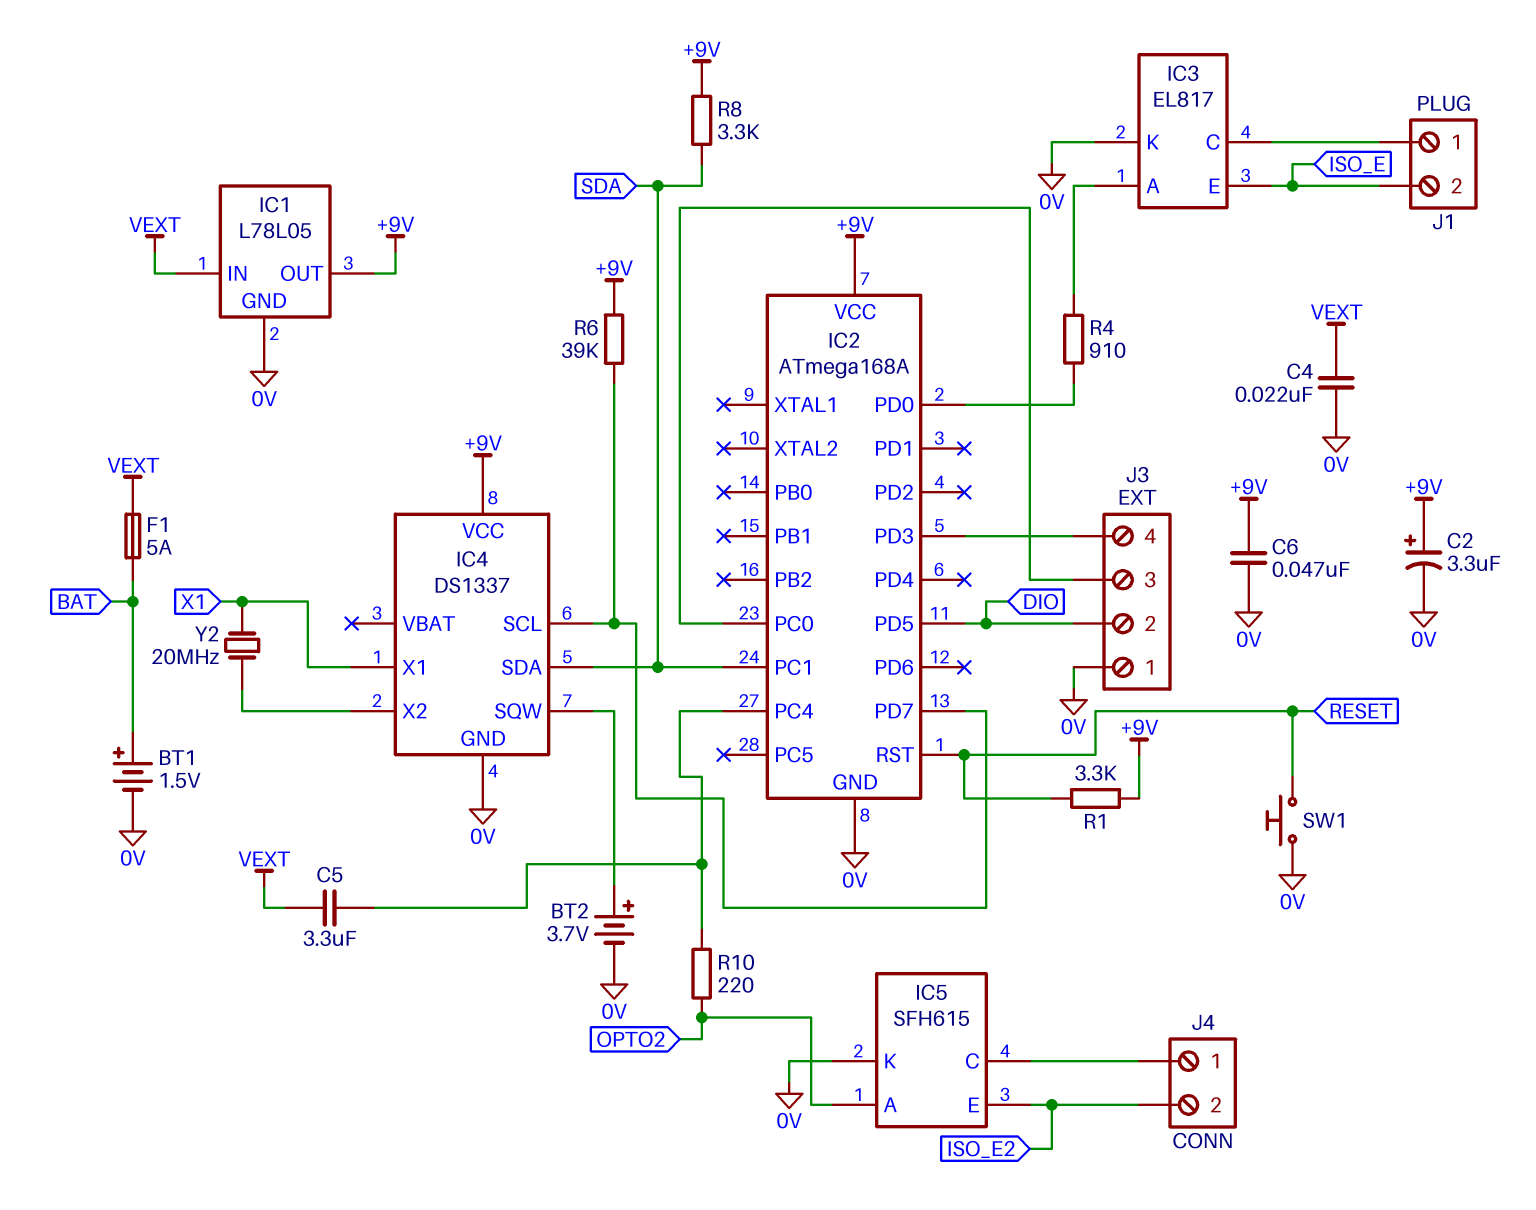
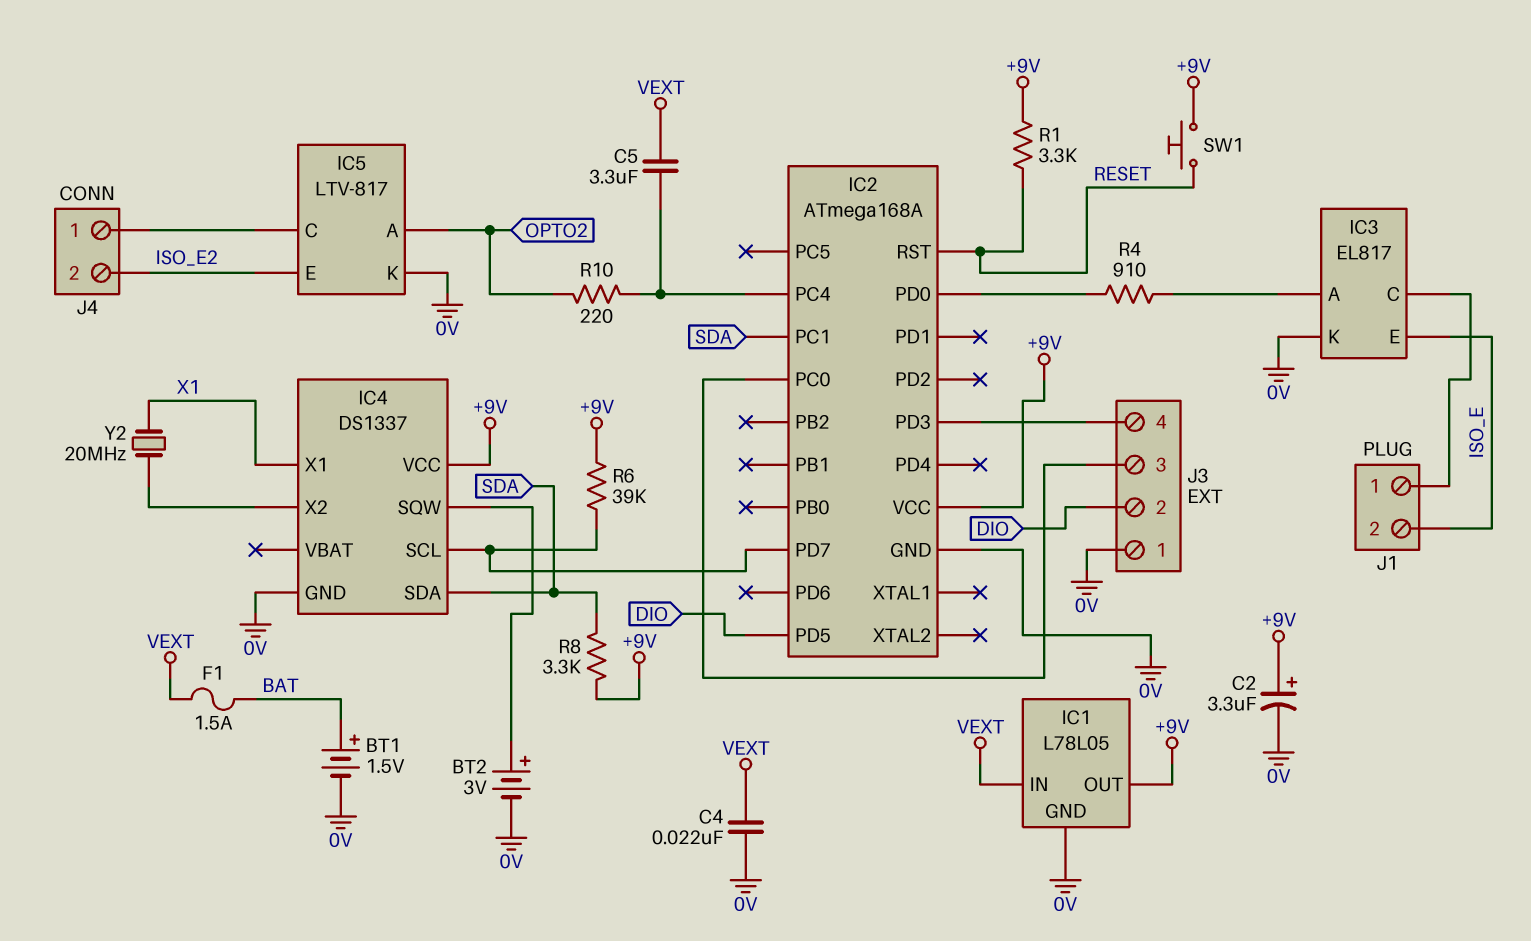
BT2: 3.7V (plus IC4/SQW, minus 0V) -> 3V (plus IC4/SQW, minus 0V)
C6: 47nF (+9V, 0V) -> none
F1: 5A (BAT, VEXT) -> 1.5A (BAT, VEXT)
IC5: SFH615 -> LTV-817
SW1: button (0V, RESET) -> button (+9V, RESET)

